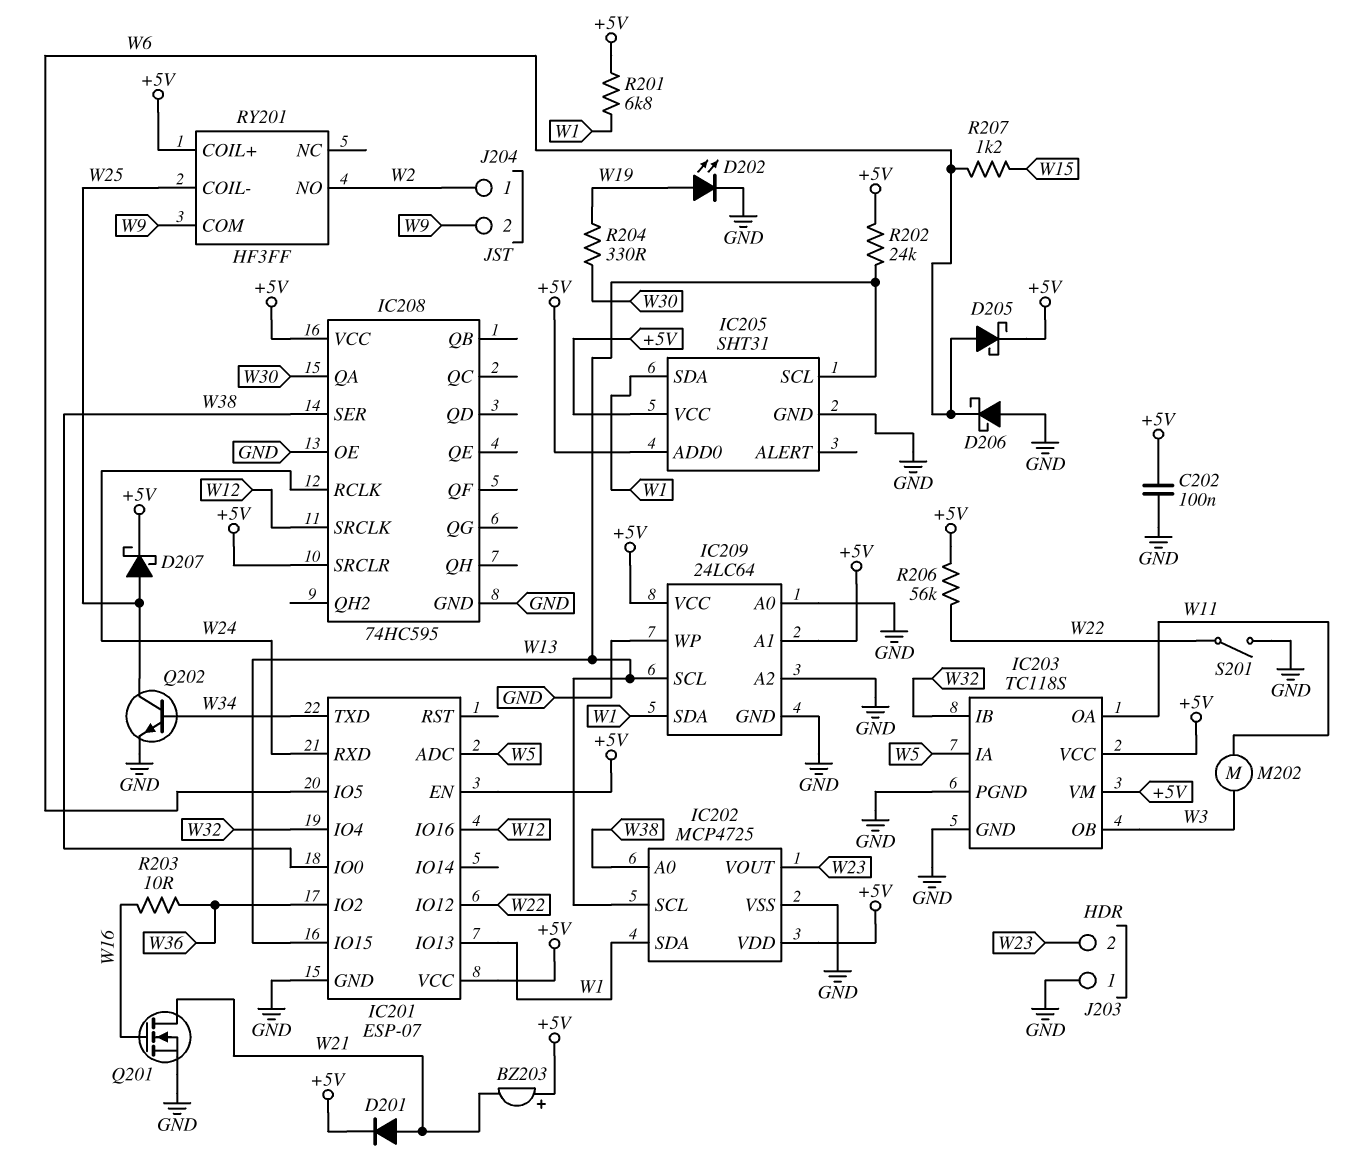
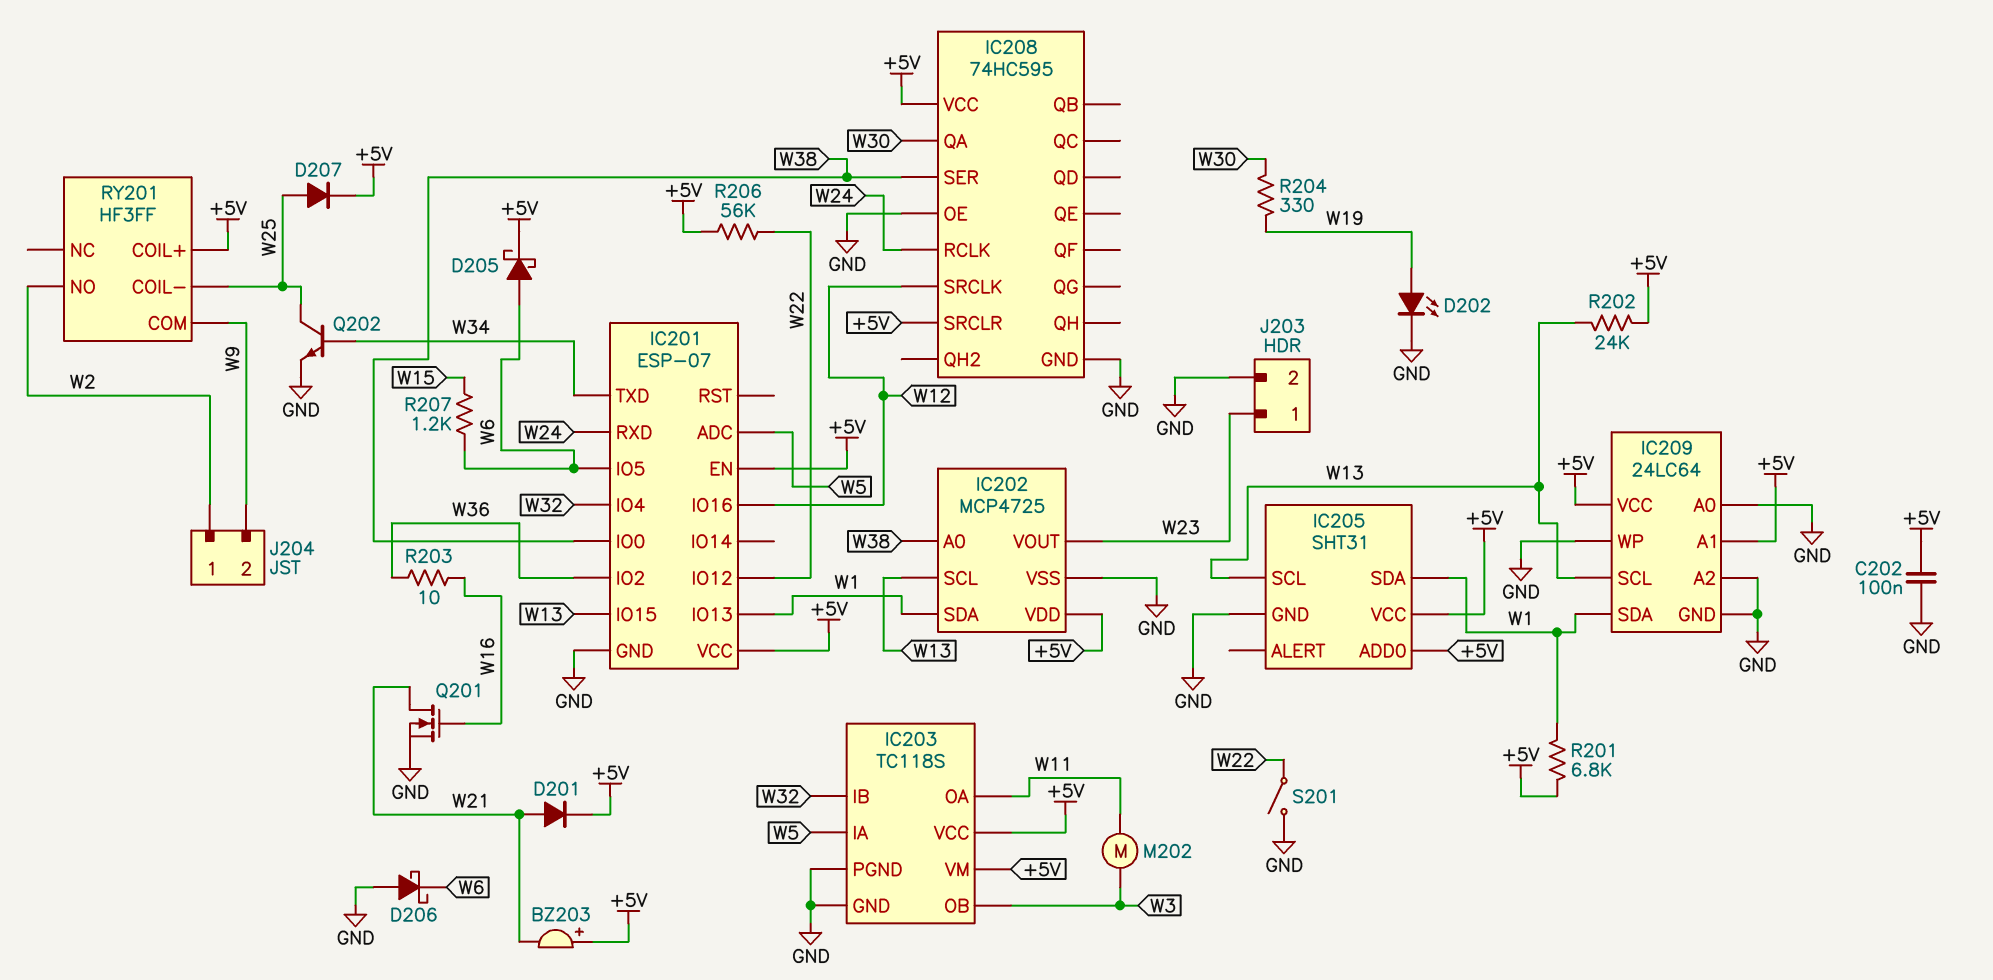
D207: schottky (A W25, K +5V) -> diode (A W25, K +5V)
J203 pin 1: GND -> W23
J203 pin 2: W23 -> GND

